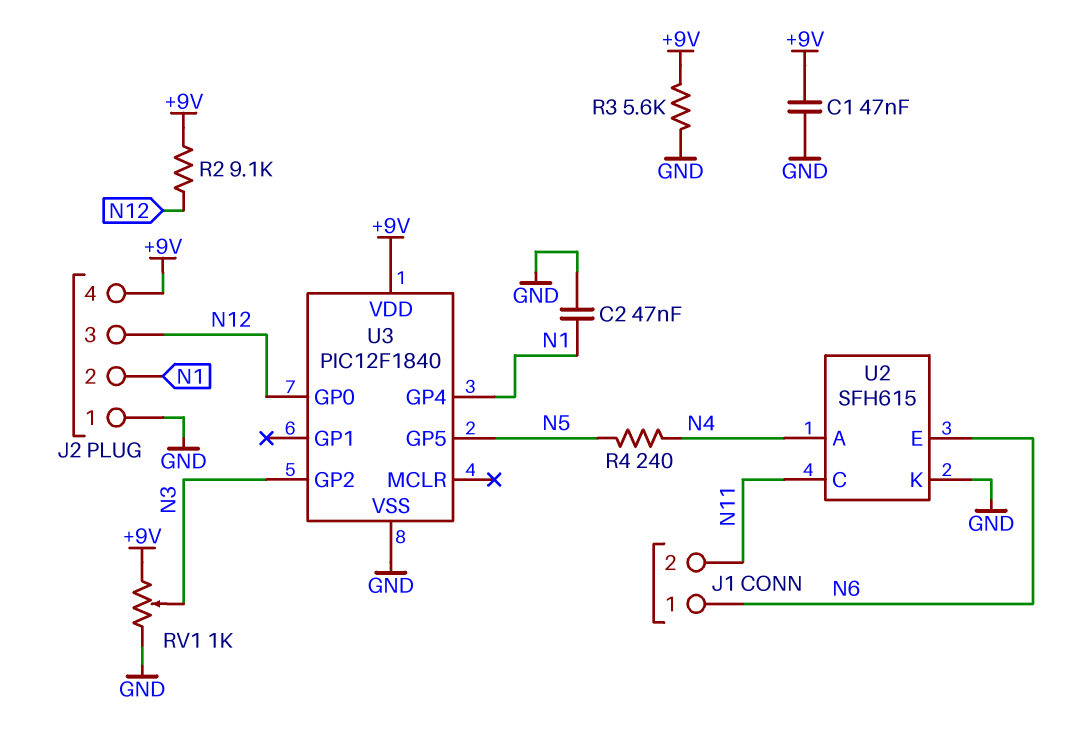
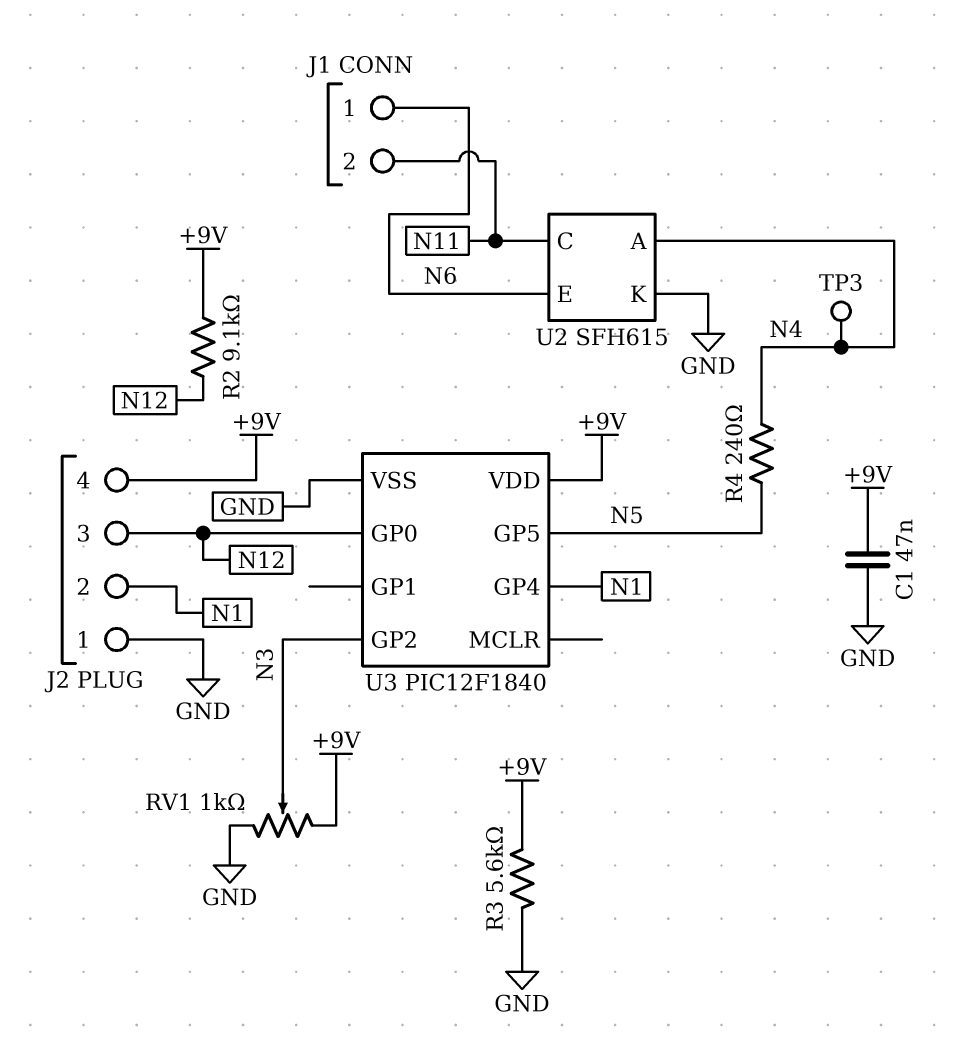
C2: 47nF (GND, N1) -> none
TP3: none -> test point (N4)

